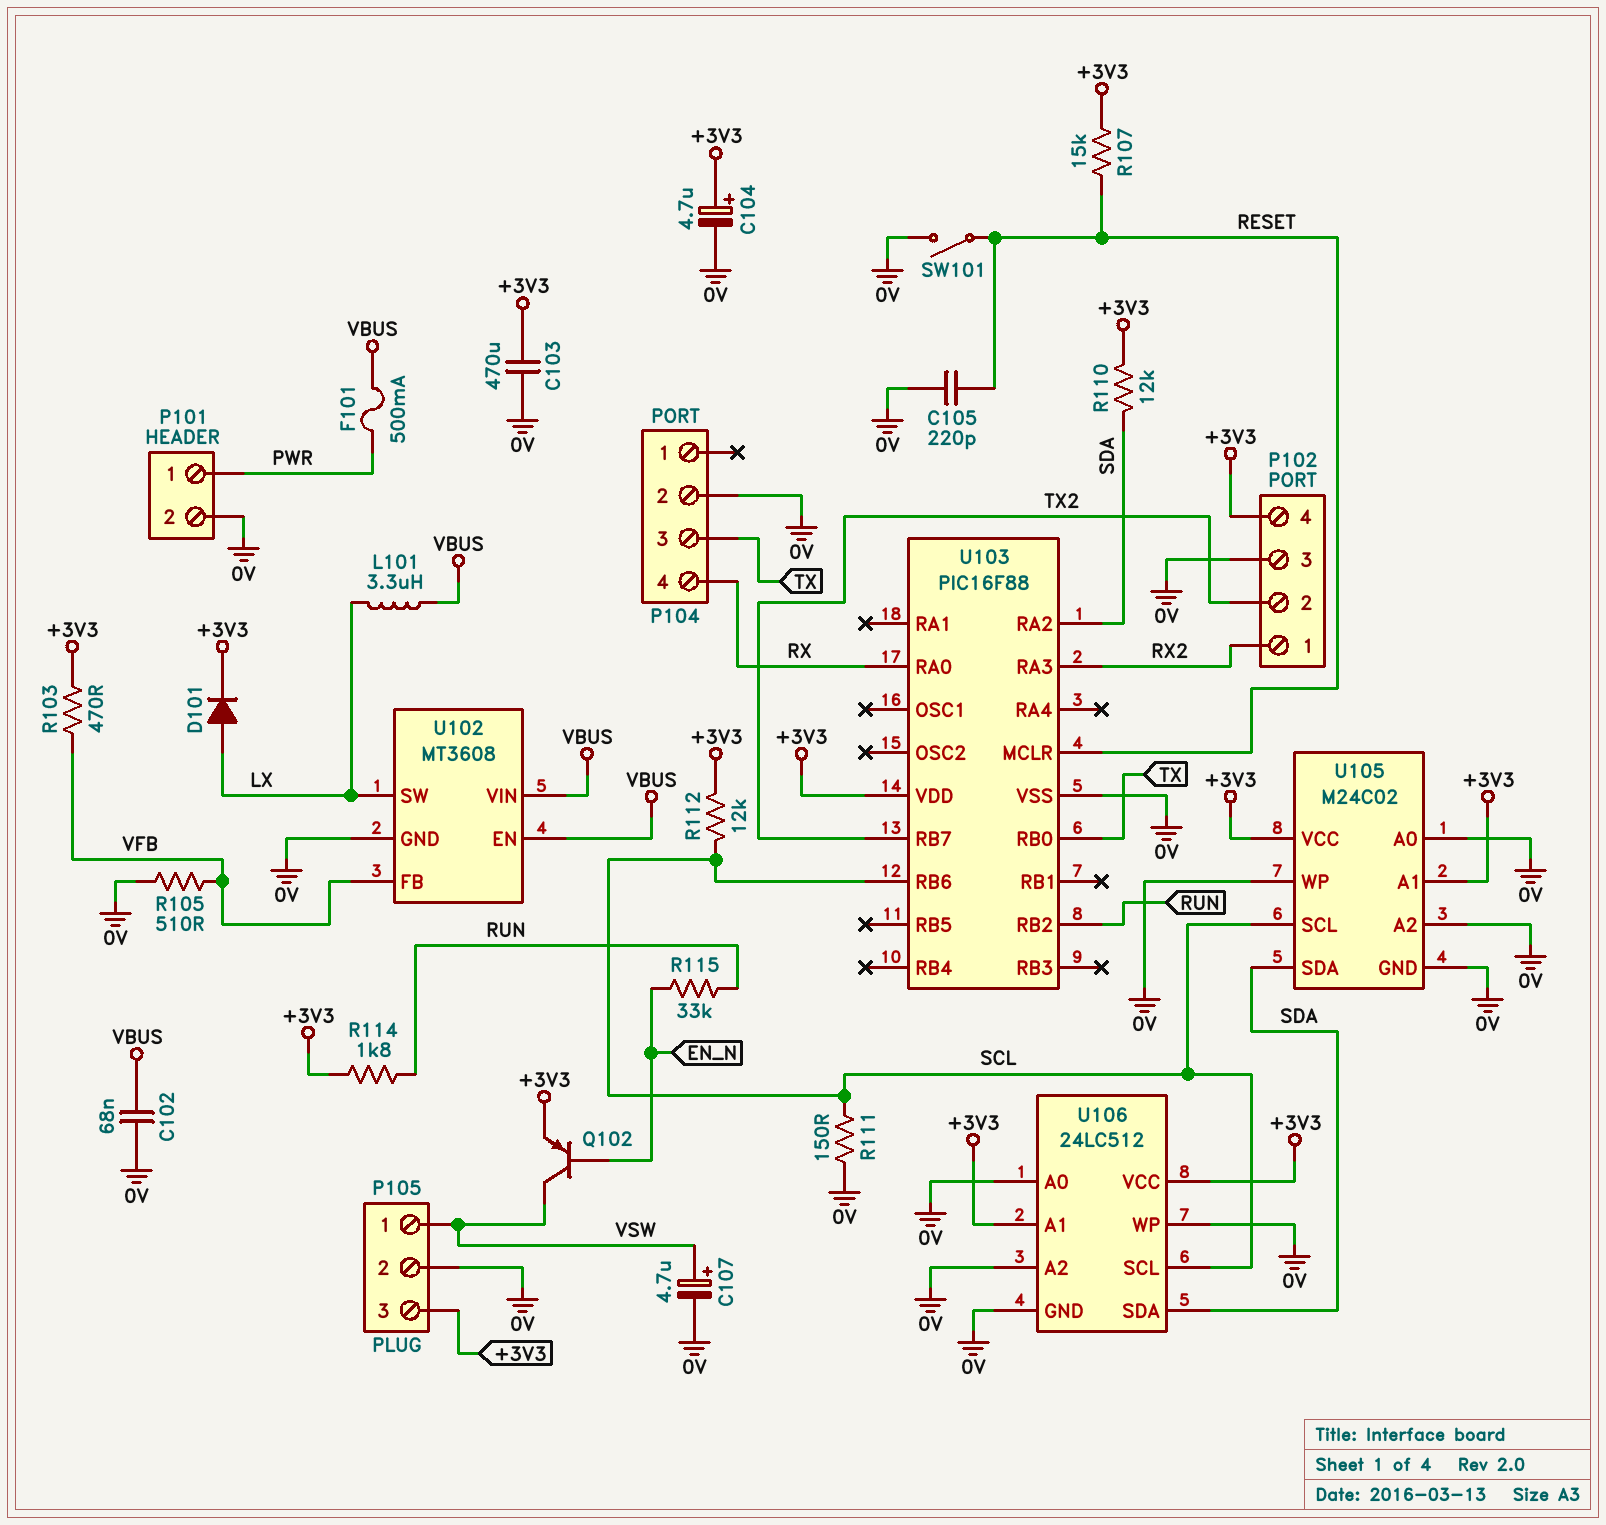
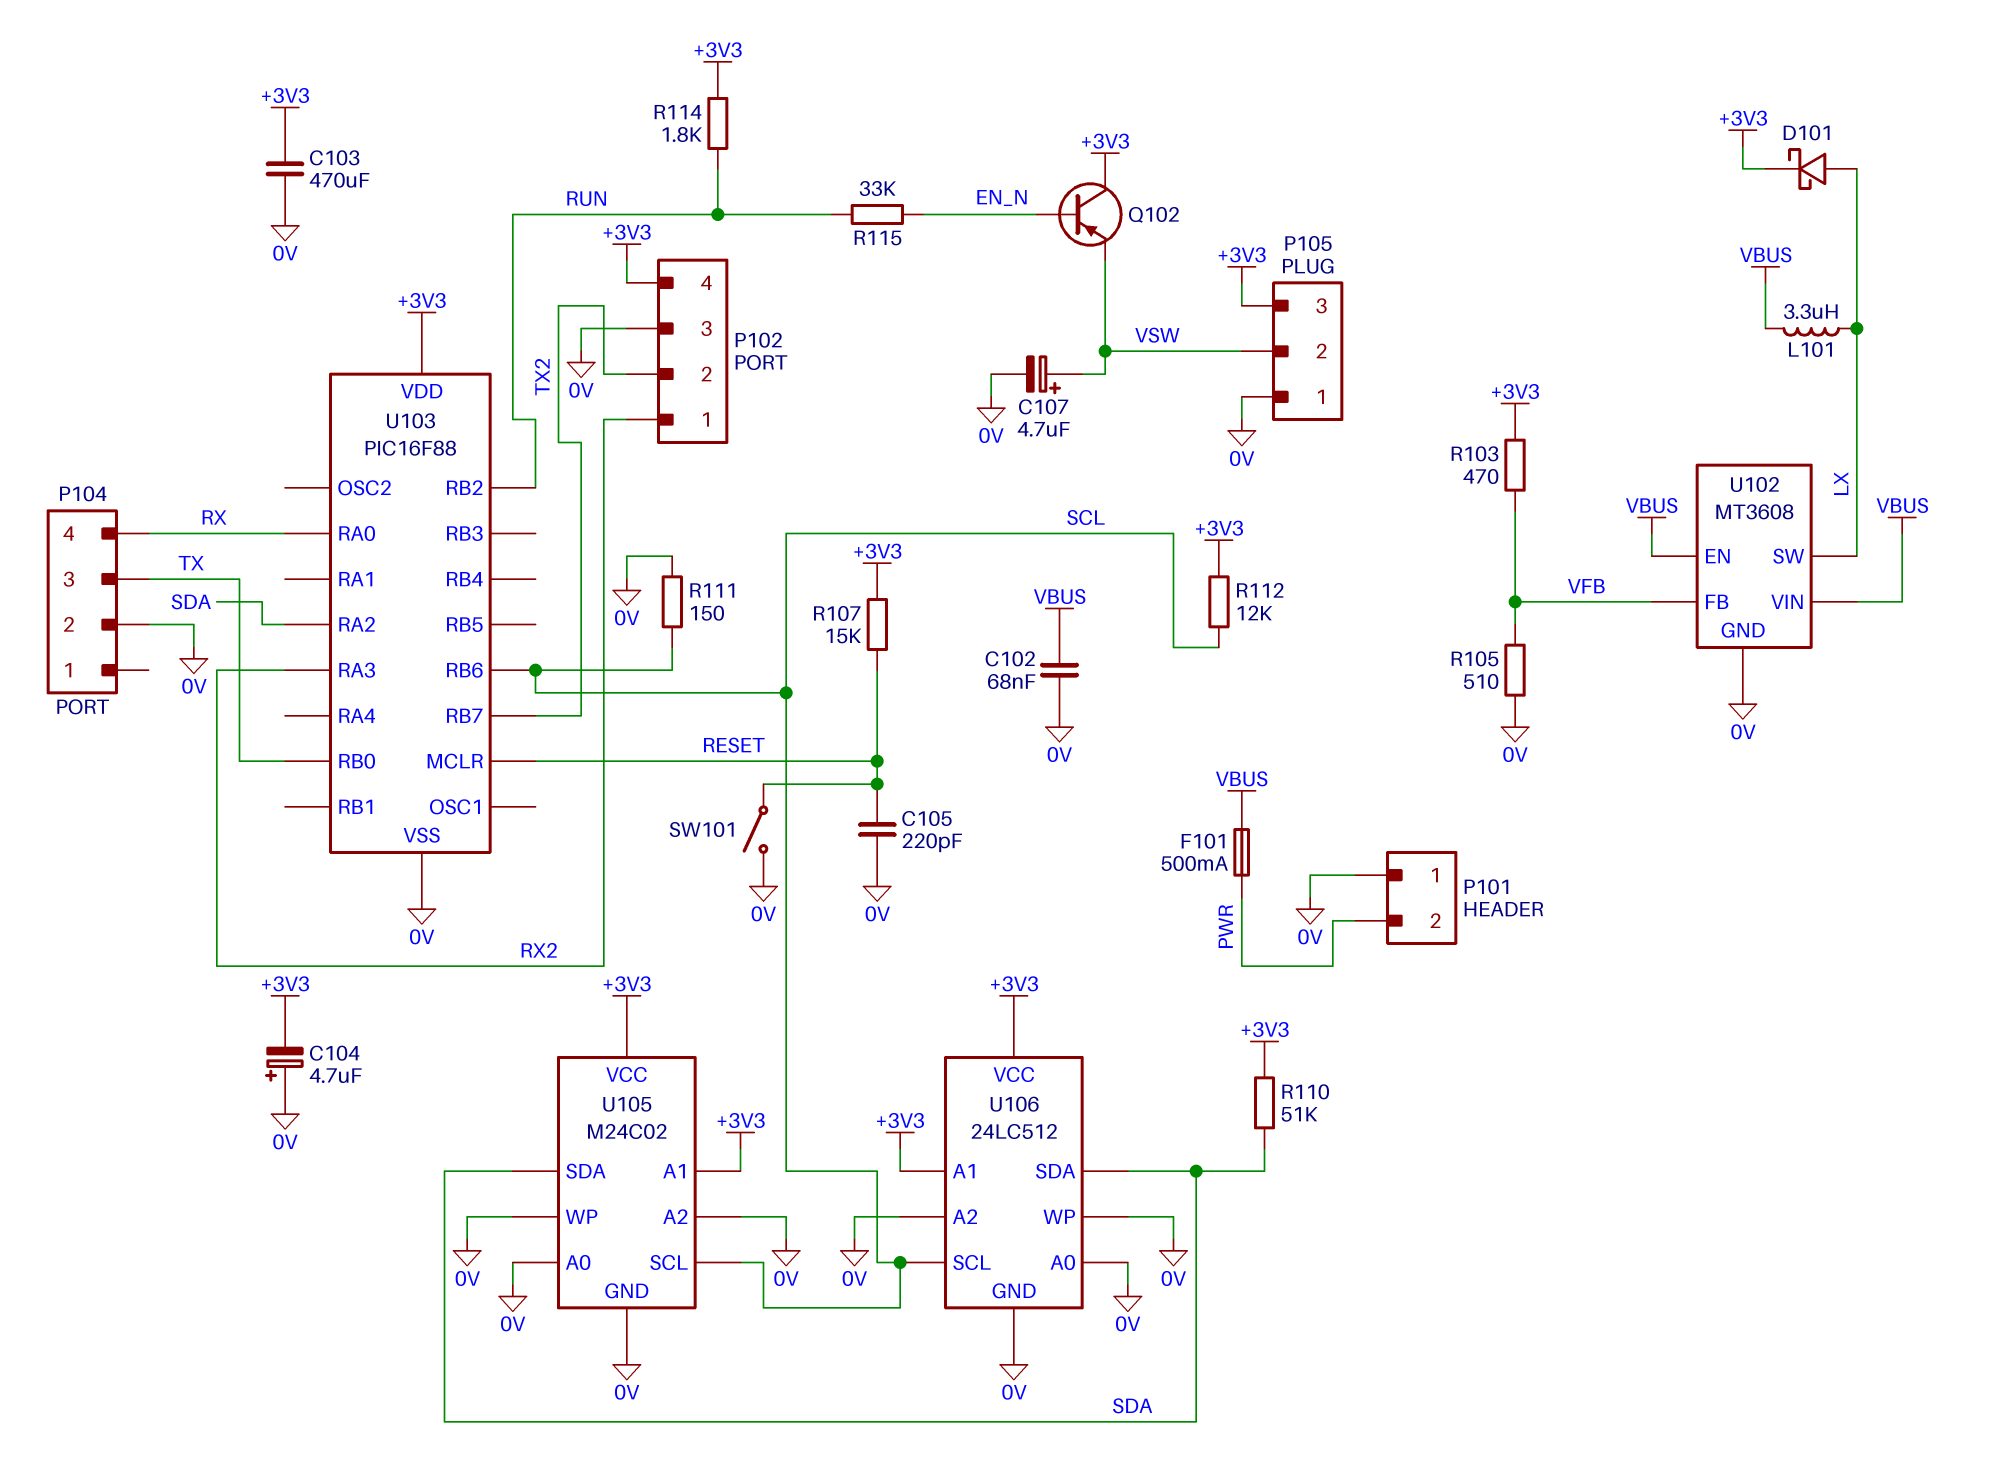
C104: 4.7uF (plus +3V3, minus 0V) -> 4.7uF (plus 0V, minus +3V3)
D101: diode (A LX, K +3V3) -> schottky (A LX, K +3V3)
P101 pin 1: PWR -> 0V
P101 pin 2: 0V -> PWR
P105 pin 1: VSW -> 0V
P105 pin 2: 0V -> VSW
Q102: PNP (B EN_N, C VSW, E +3V3) -> PNP (B EN_N, C +3V3, E VSW)
R110: 12k (+3V3, SDA) -> 51k (+3V3, SDA)

